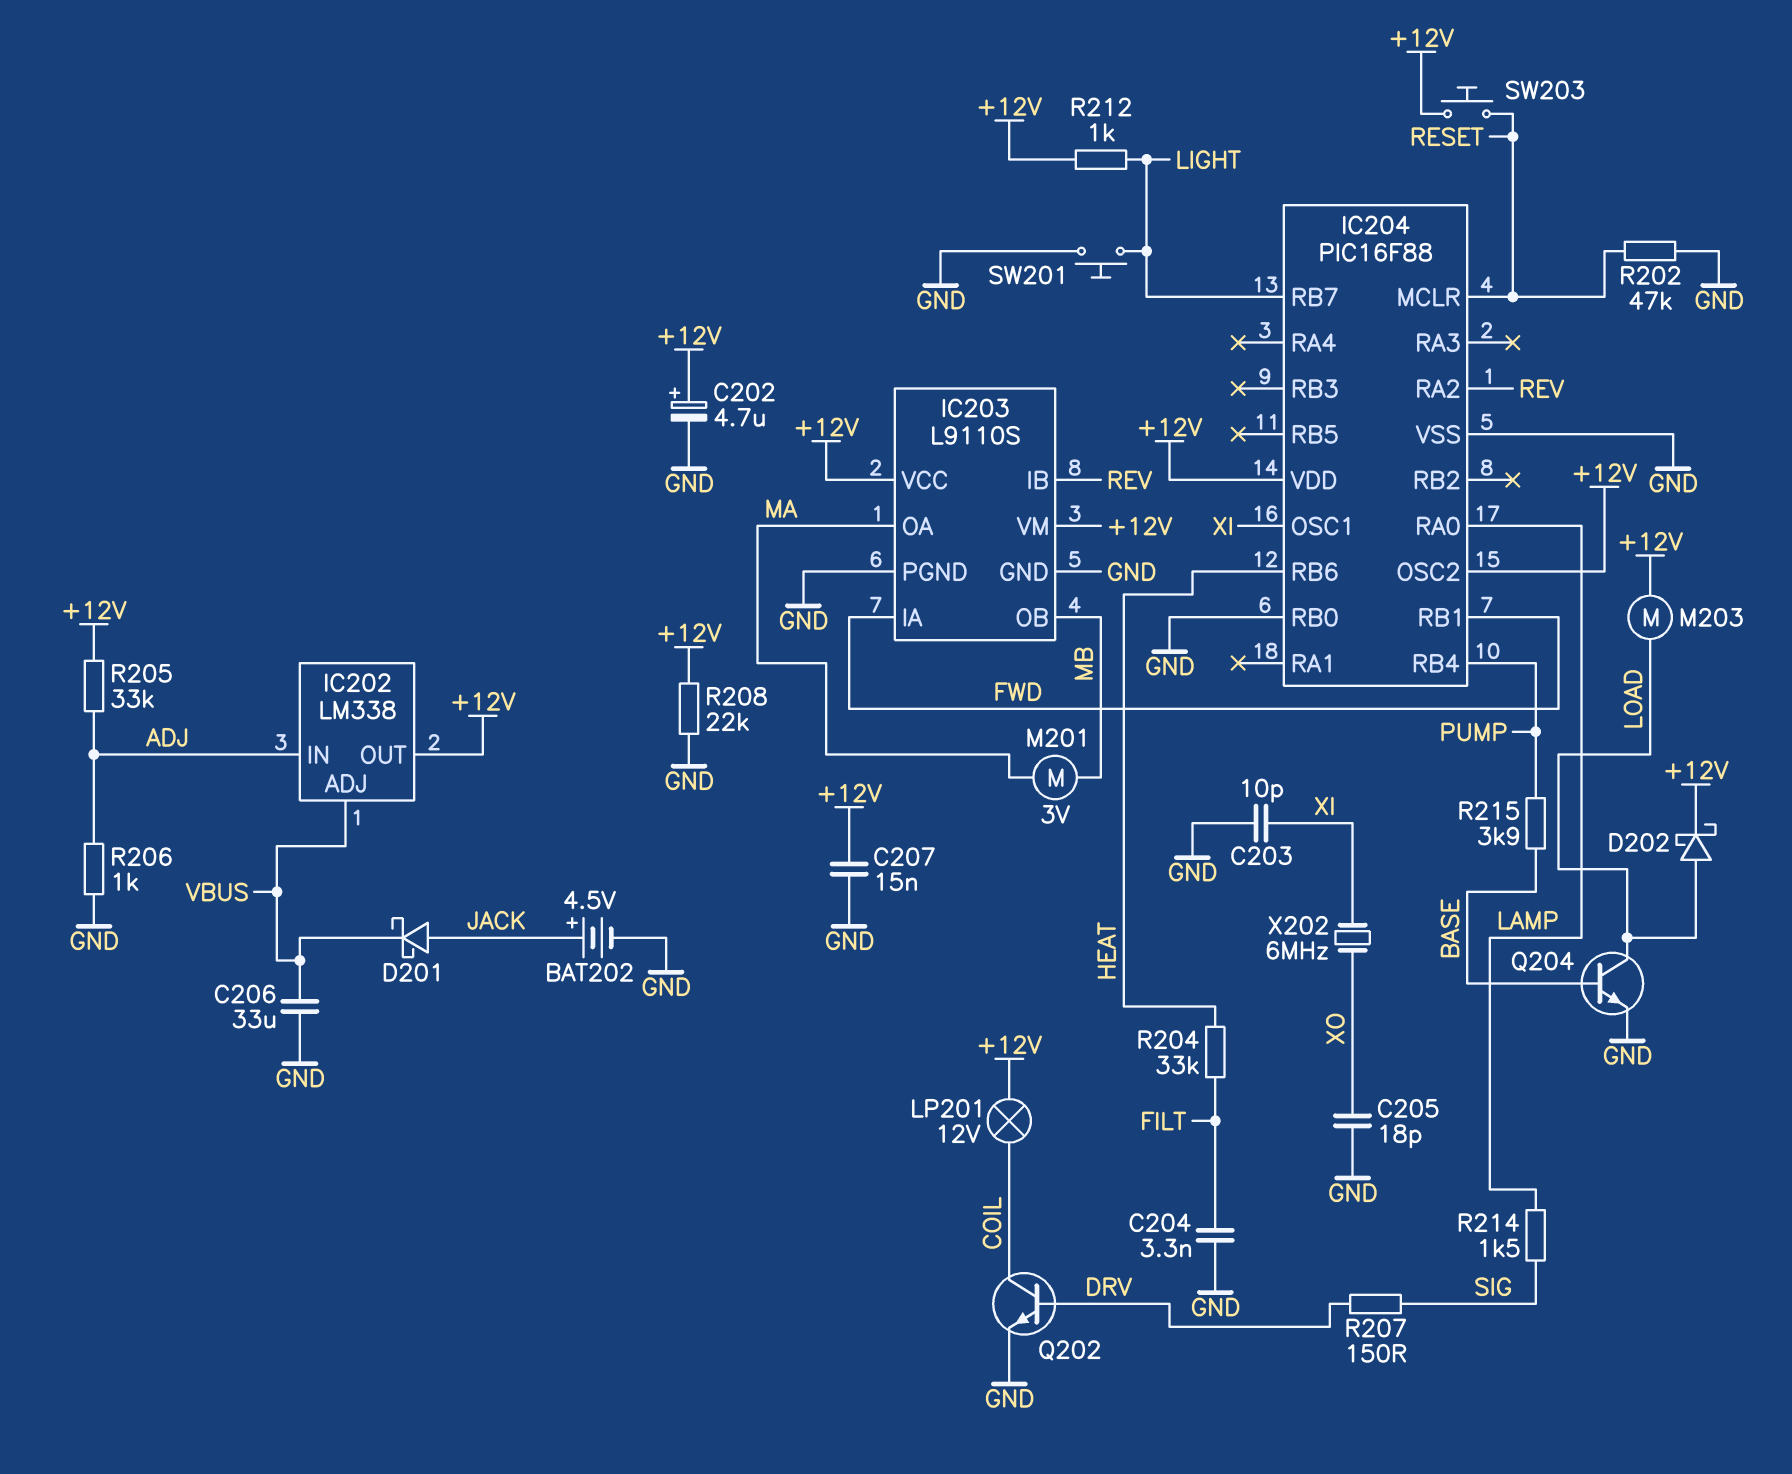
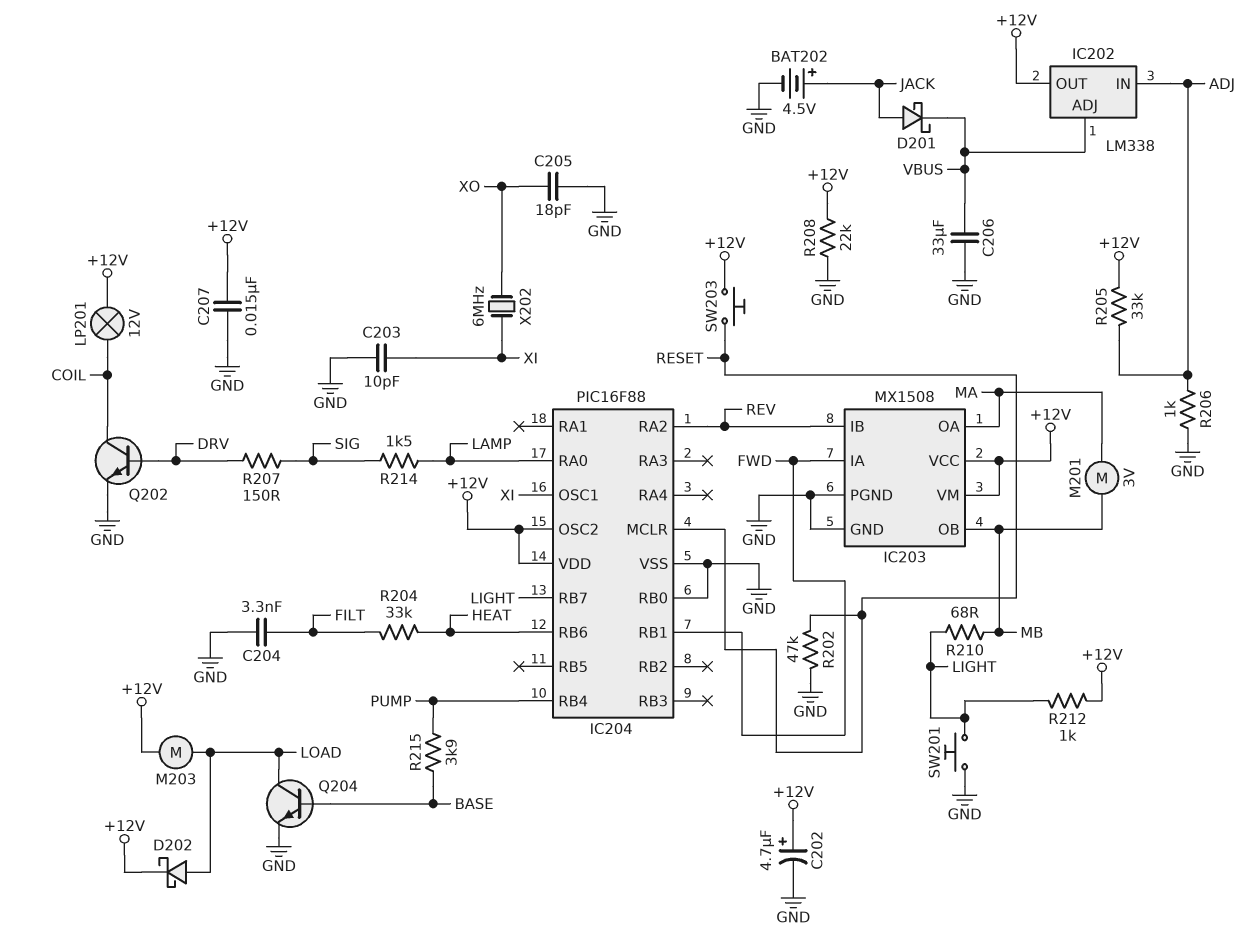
IC203: L9110S -> MX1508
R210: none -> 68 (LIGHT, MB)

